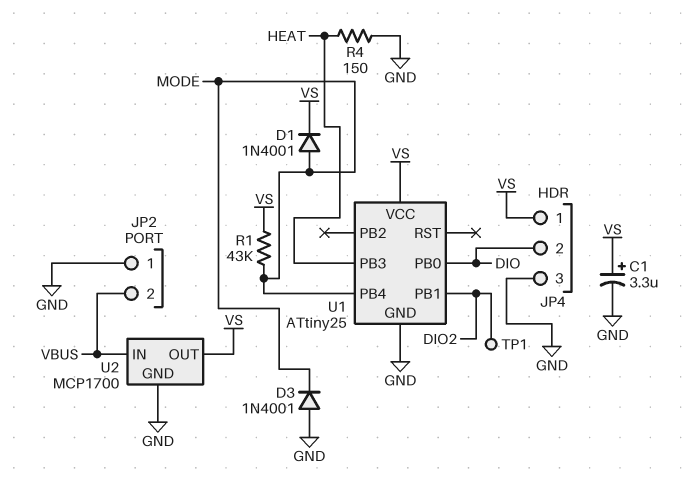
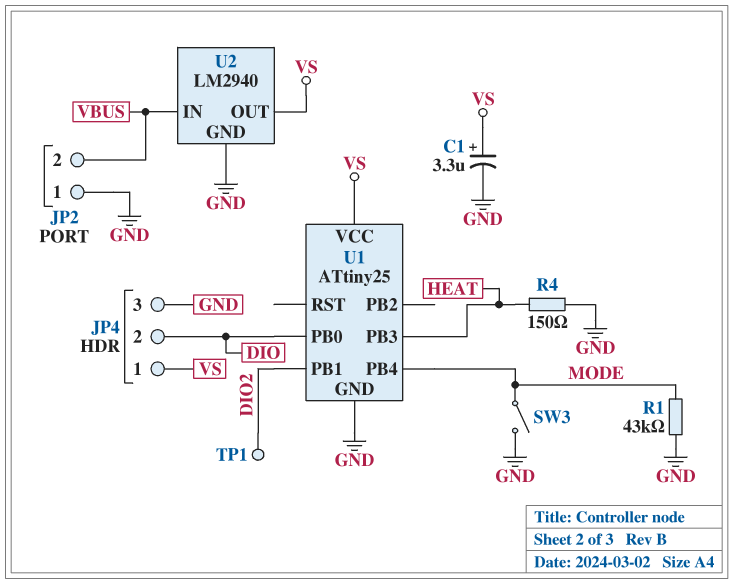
D1: diode 1N4001 (A MODE, K VS) -> none
D3: diode 1N4001 (A GND, K MODE) -> none
R1: 43k (MODE, VS) -> 43k (GND, MODE)
SW3: none -> switch (GND, MODE)
U2: MCP1700 -> LM2940

